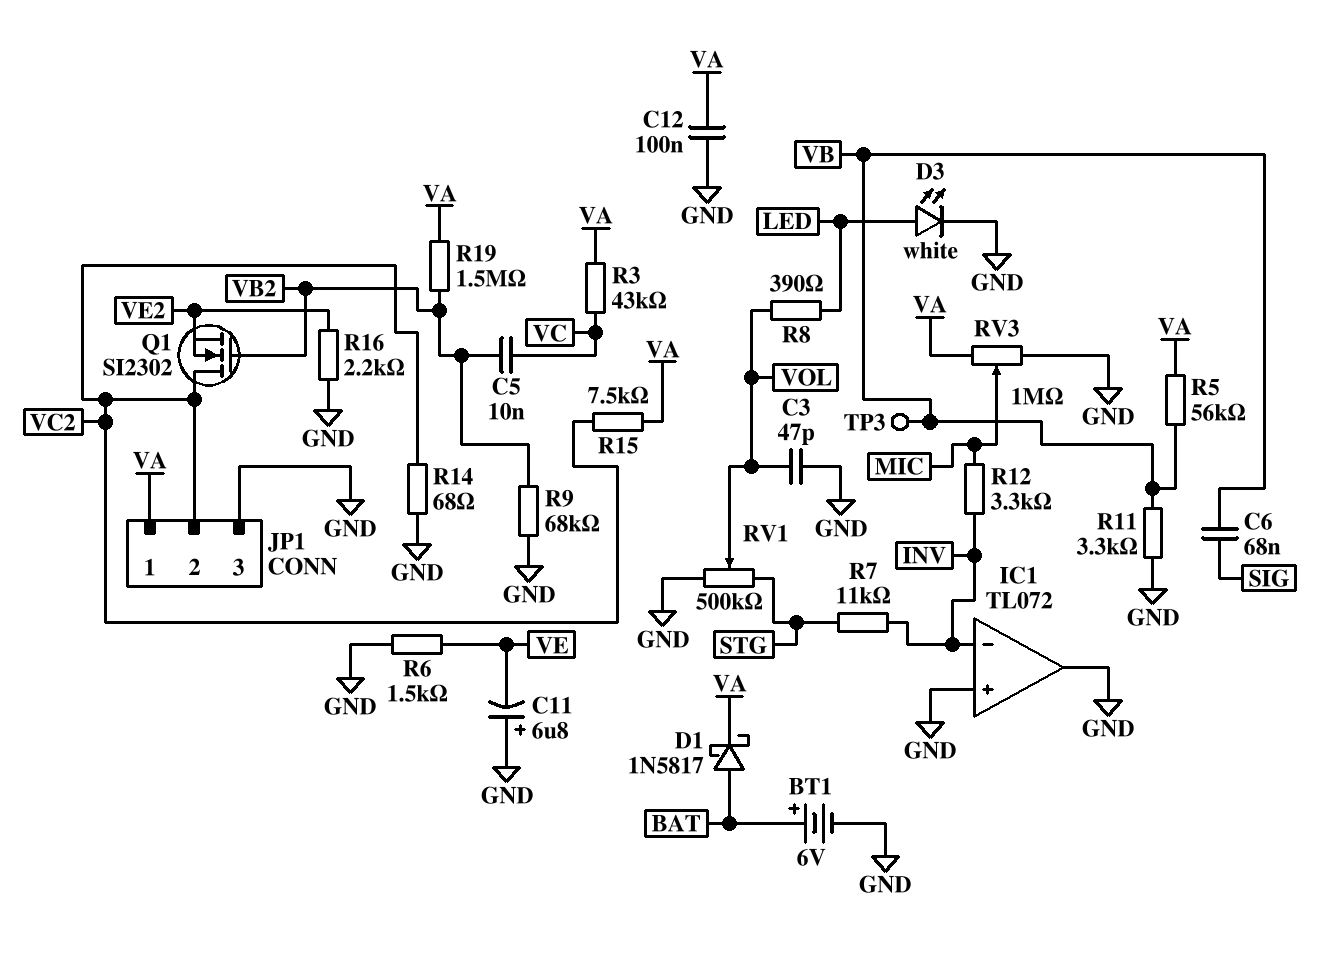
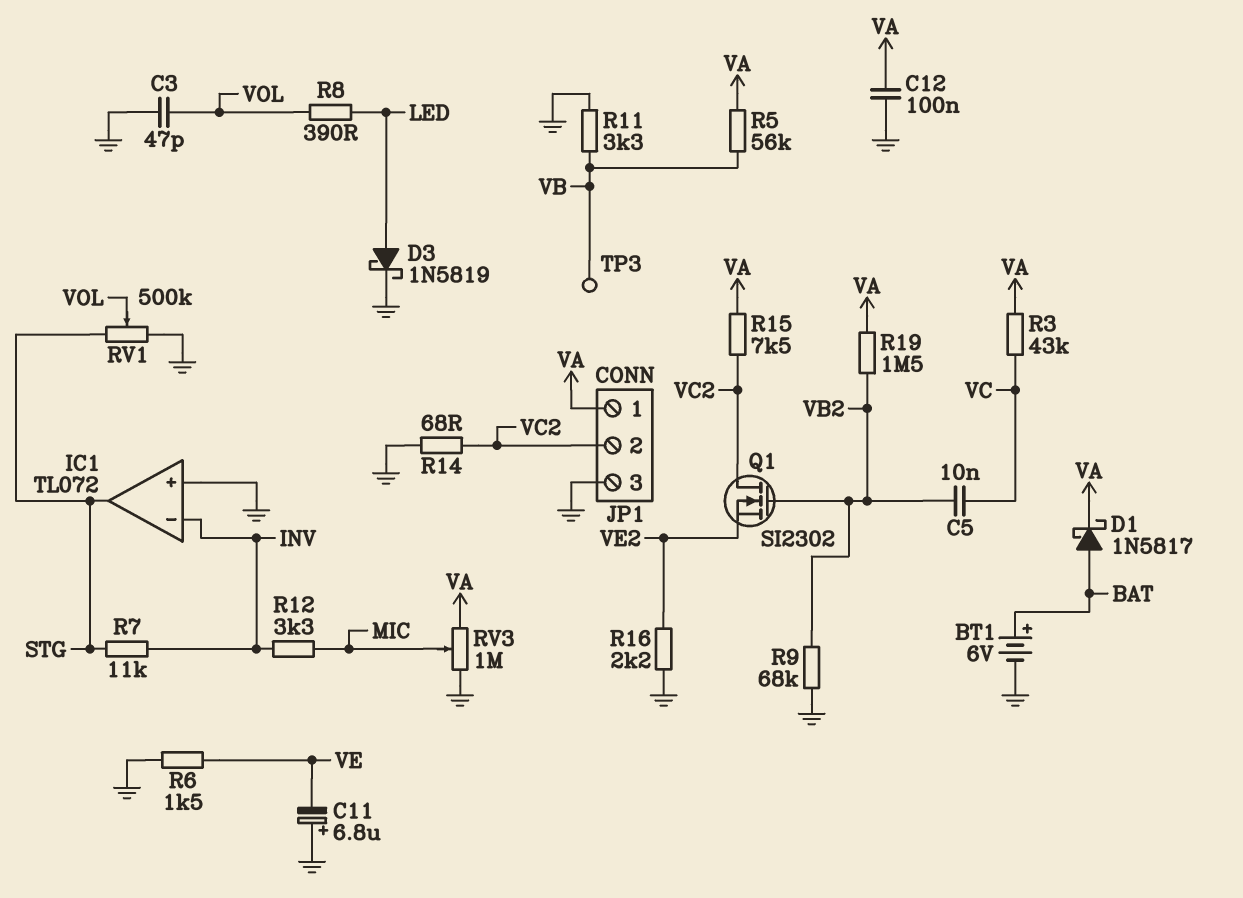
C6: 68nF (SIG, VB) -> none
D3: LED white (A LED, K GND) -> schottky 1N5819 (A LED, K GND)
IC1 pin out: GND -> STG

